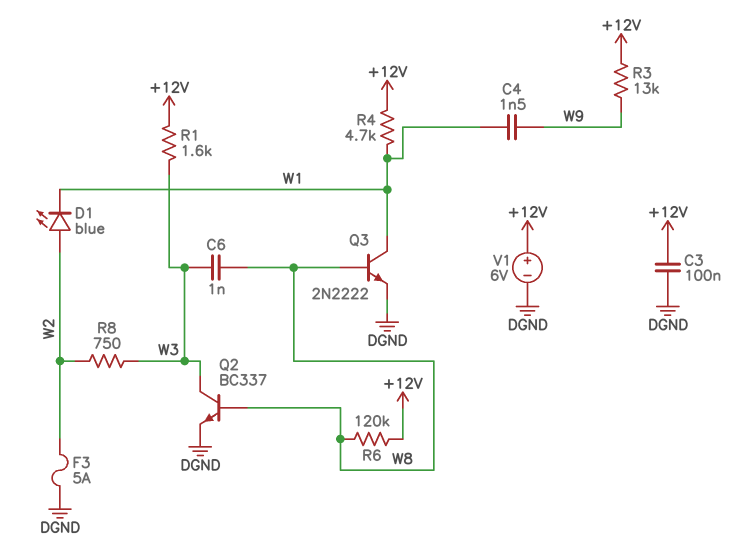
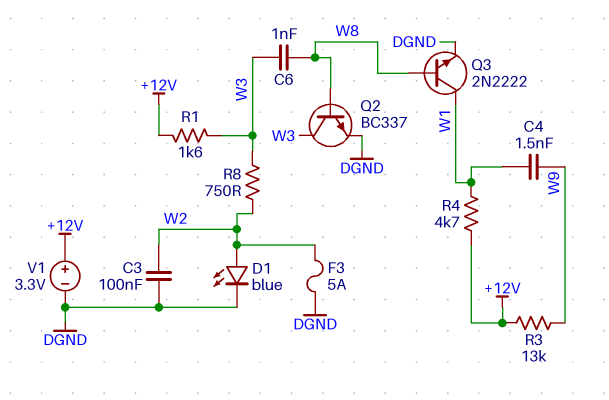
C3: 100nF (+12V, DGND) -> 100nF (DGND, W2)
D1: LED blue (A W2, K W1) -> LED blue (A W2, K DGND)
R6: 120k (+12V, W8) -> none
V1: 6V (plus +12V, minus DGND) -> 3.3V (plus +12V, minus DGND)

